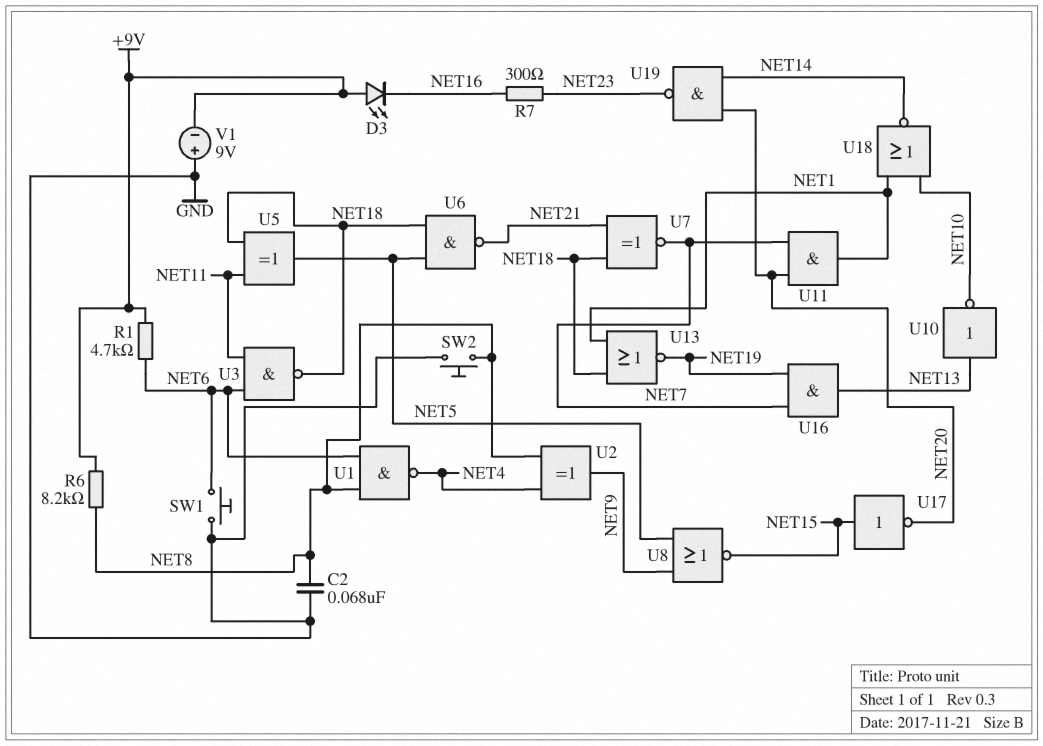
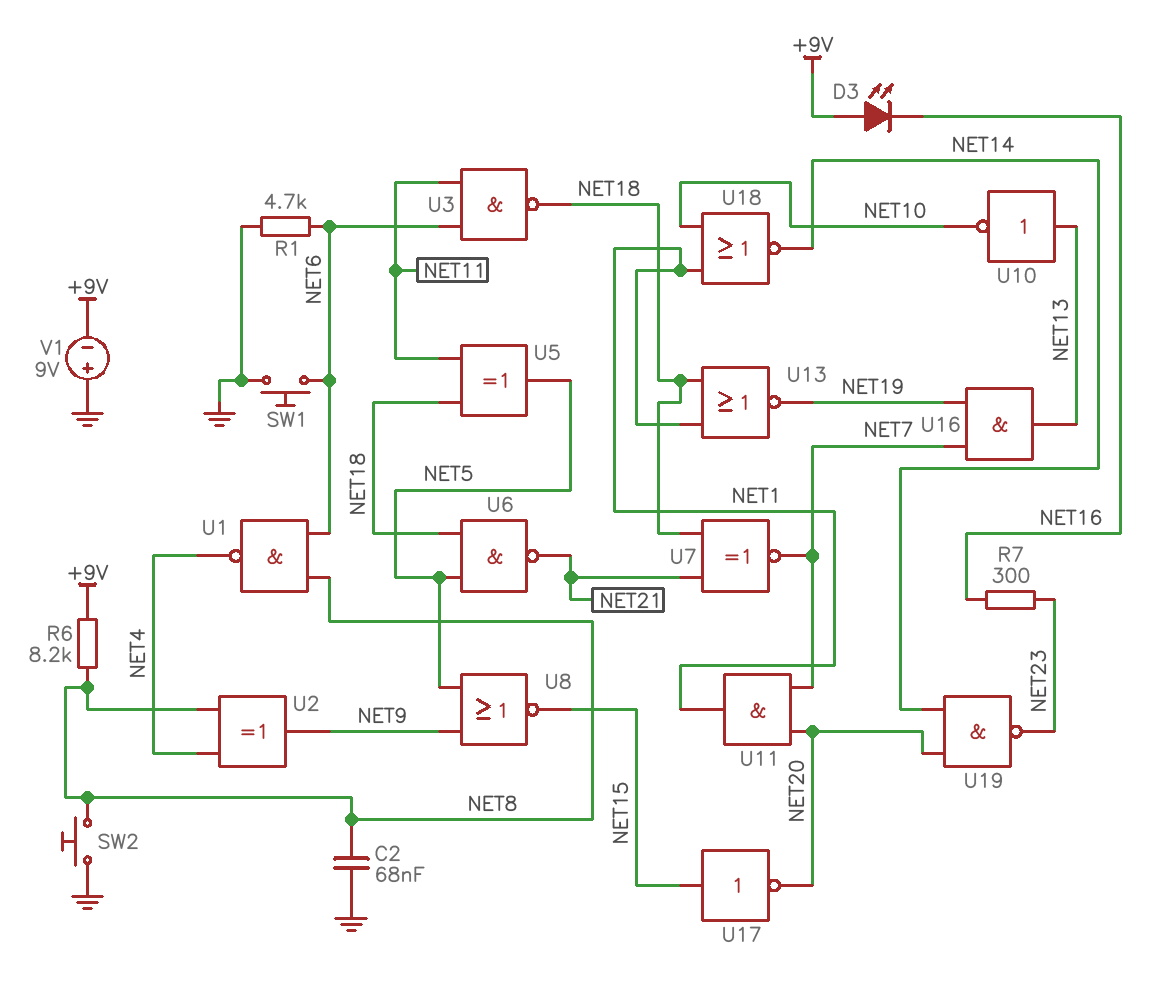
R1: 4.7k (+9V, NET6) -> 4.7k (GND, NET6)

